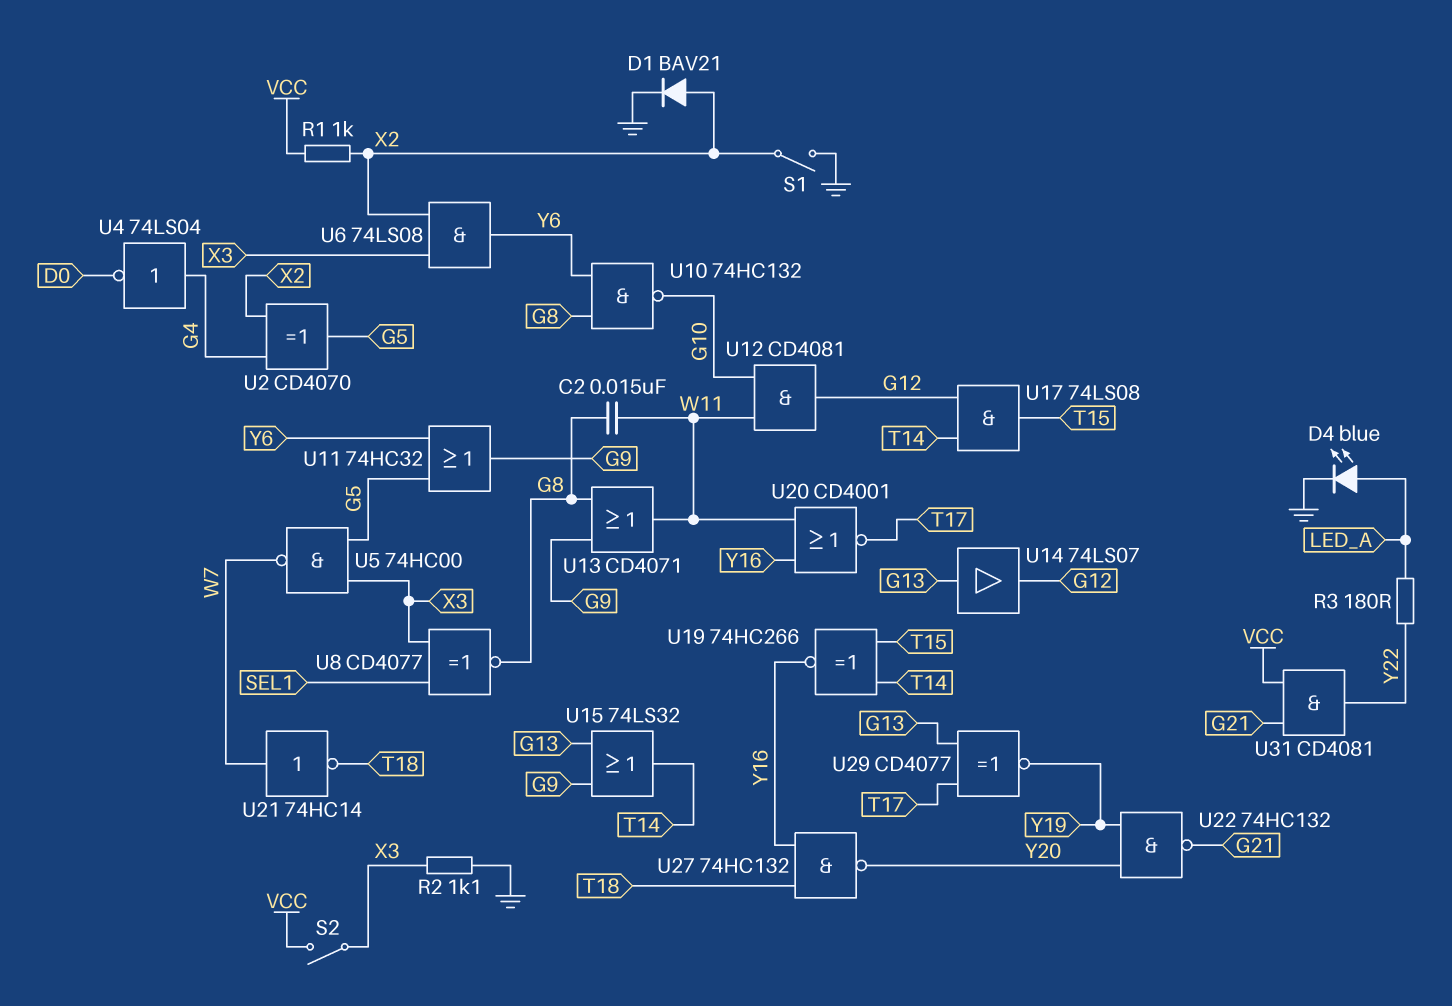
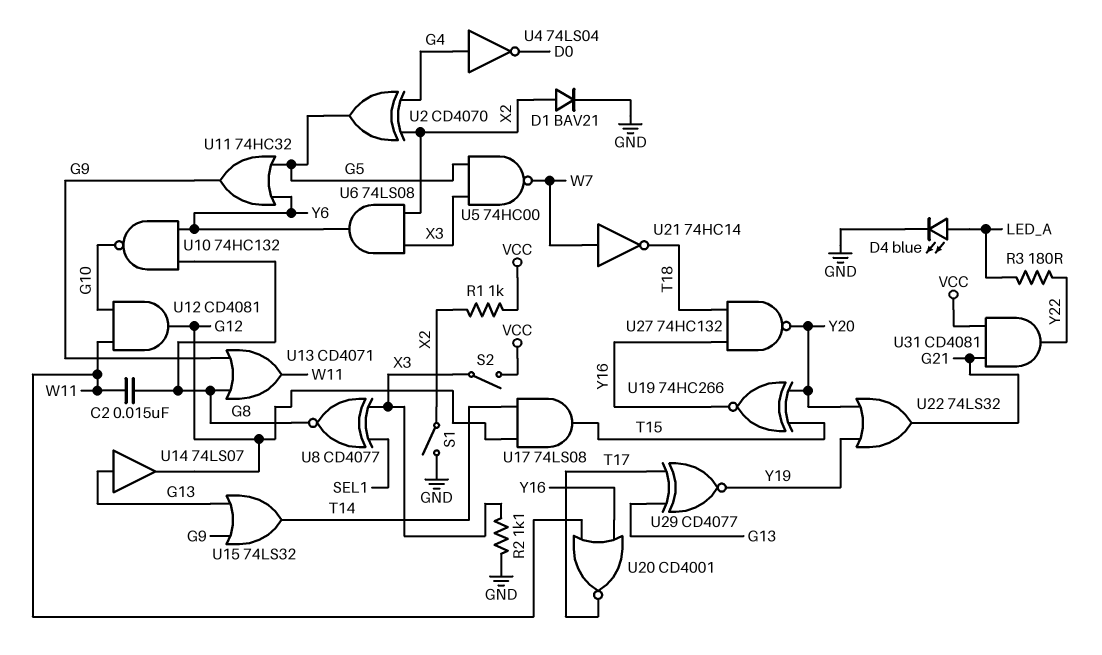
U19: XNOR 74HC266 (in T14, in T15, out Y16) -> XNOR 74HC266 (in T15, in Y20, out Y16)
U22: NAND 74HC132 (in Y19, in Y20, out G21) -> OR 74LS32 (in Y19, in Y20, out G21)

